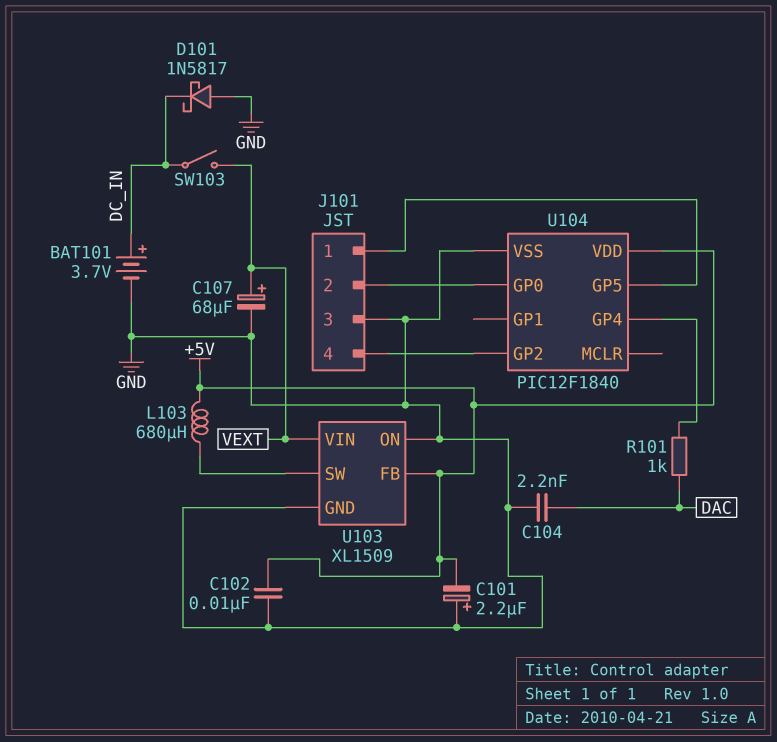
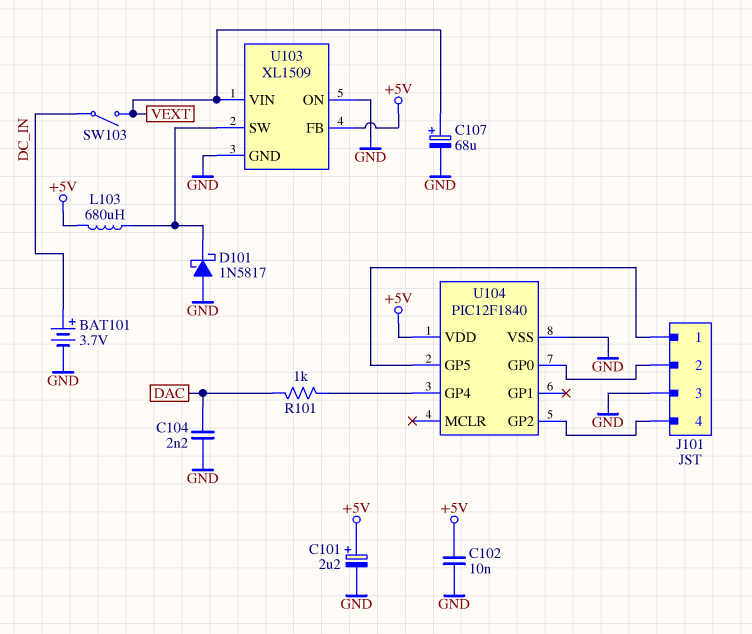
C101: 2.2uF (plus GND, minus +5V) -> 2.2uF (plus +5V, minus GND)
D101: schottky 1N5817 (A GND, K DC_IN) -> schottky 1N5817 (A GND, K U103/SW)

